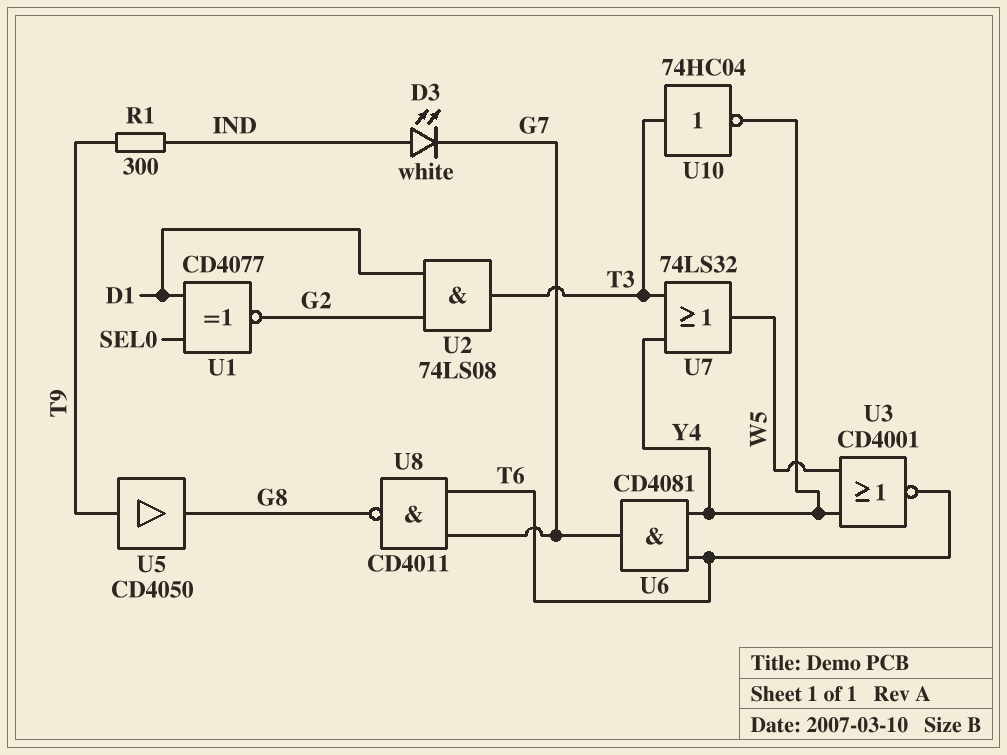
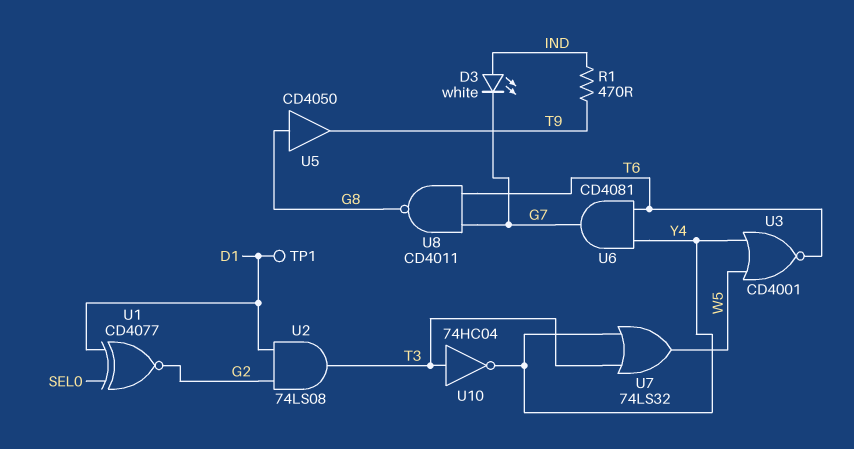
R1: 300 (IND, T9) -> 470 (IND, T9)
TP1: none -> test point (D1)
U5: buffer CD4050 (in T9, out G8) -> buffer CD4050 (in G8, out T9)

